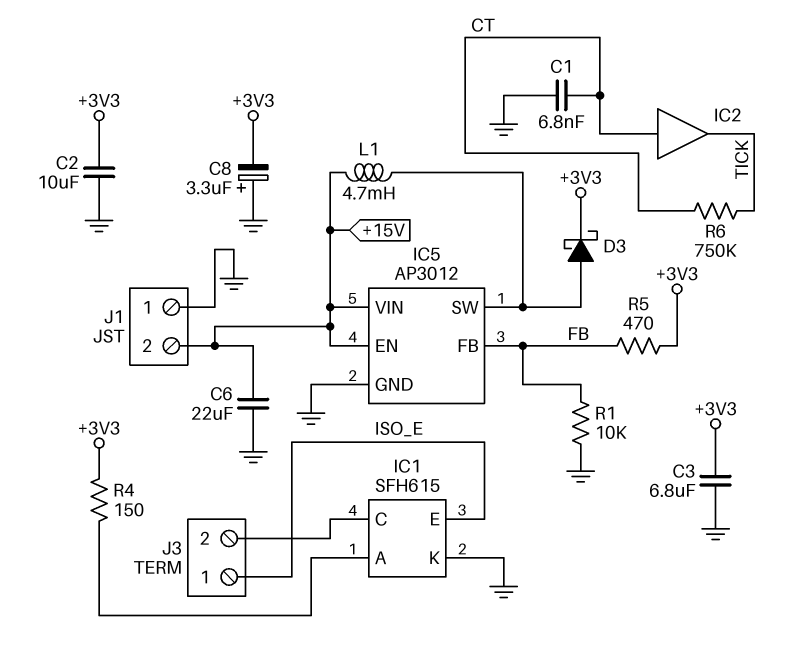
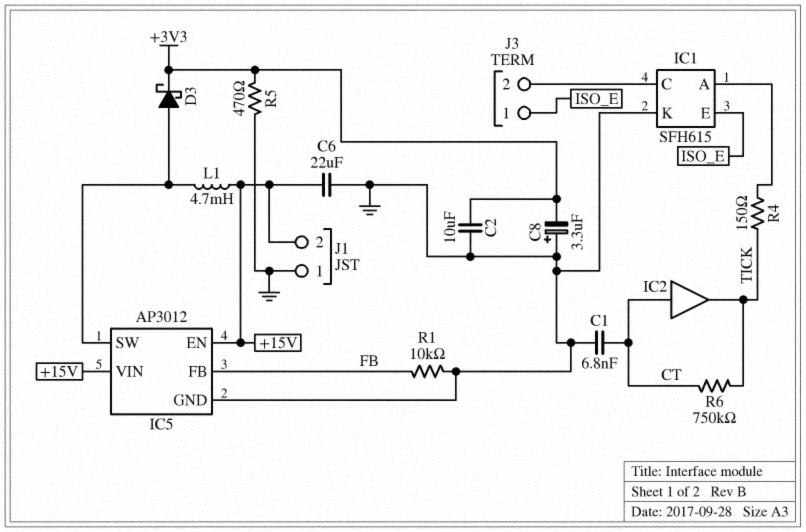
C3: 6.8uF (+3V3, GND) -> none
R4: 150 (+3V3, IC1/A) -> 150 (IC1/A, TICK)
R5: 470 (+3V3, FB) -> 470 (+3V3, GND)

